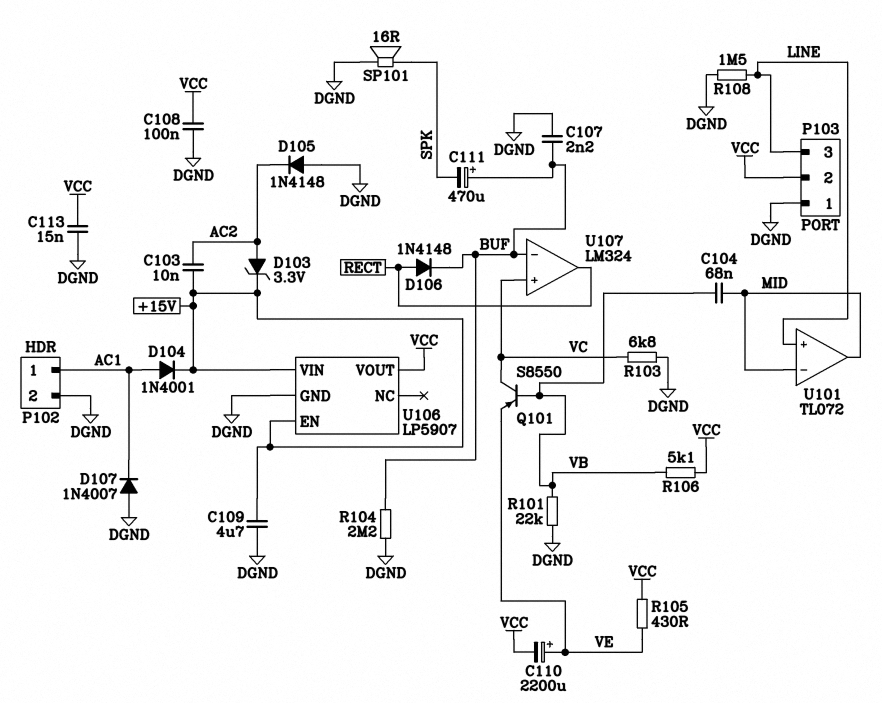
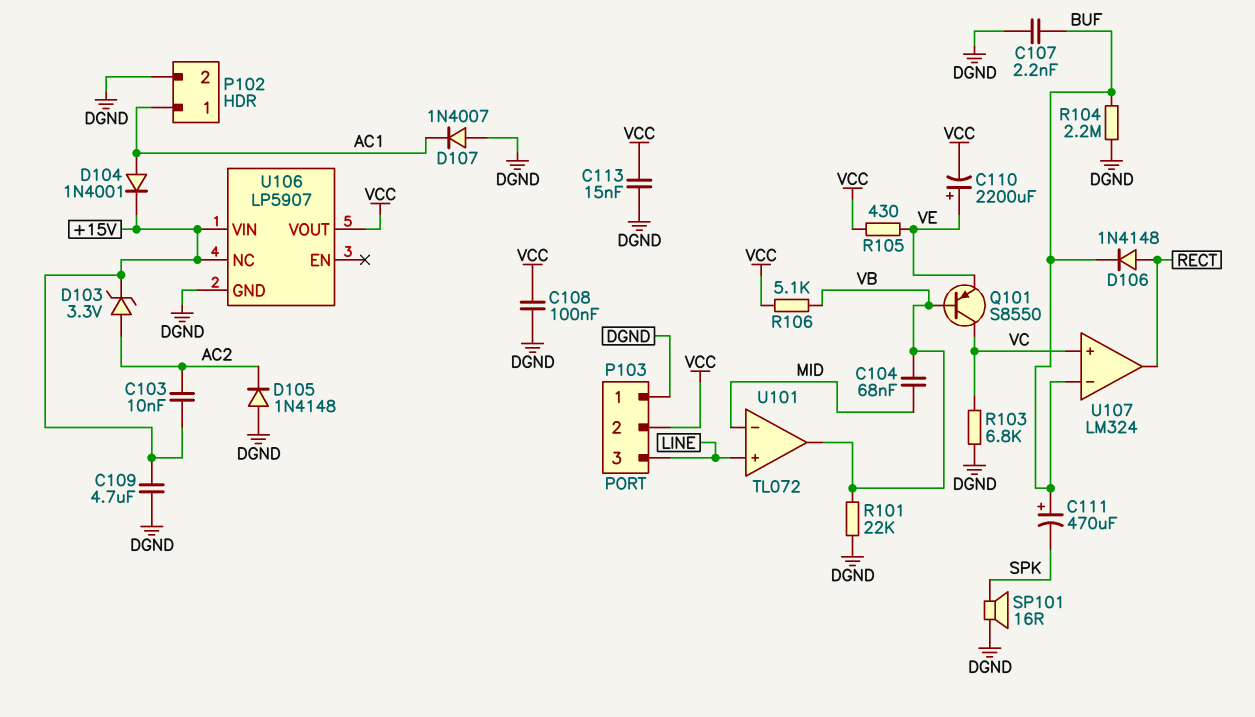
R108: 1.5M (DGND, LINE) -> none
U101 pin out: MID -> VB
U106 pin EN: +15V -> none
U106 pin NC: none -> +15V

